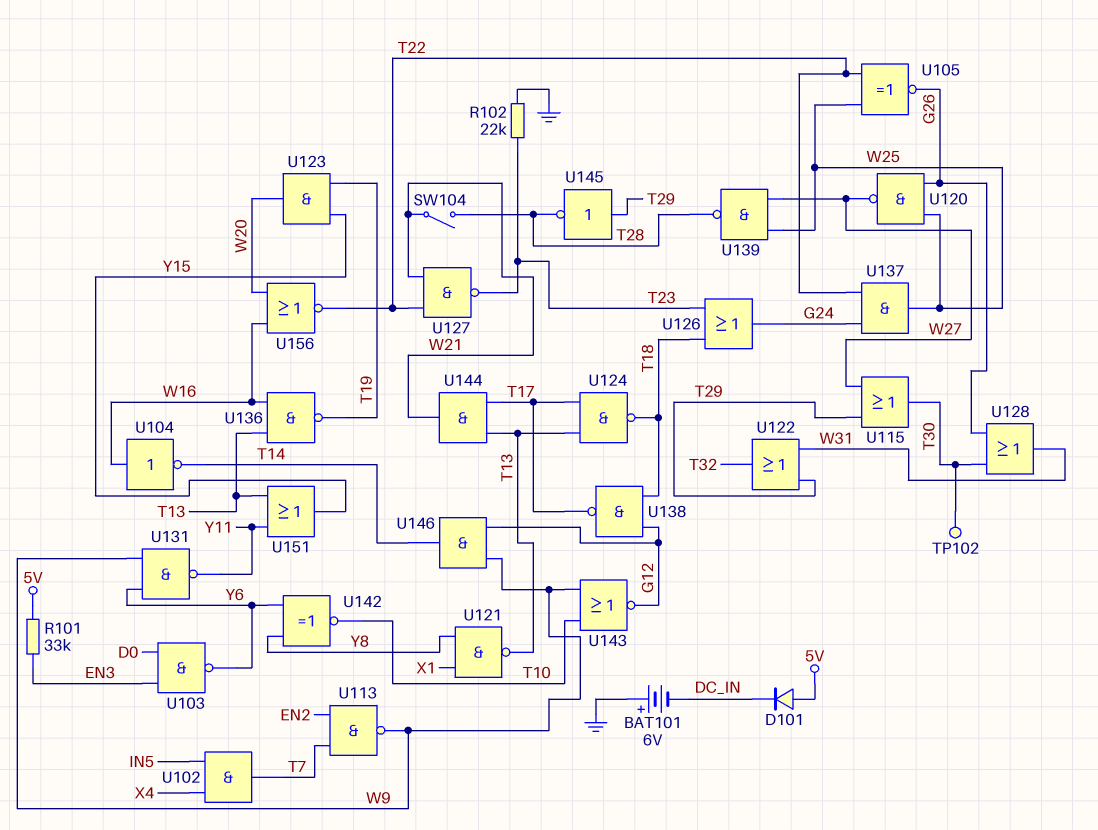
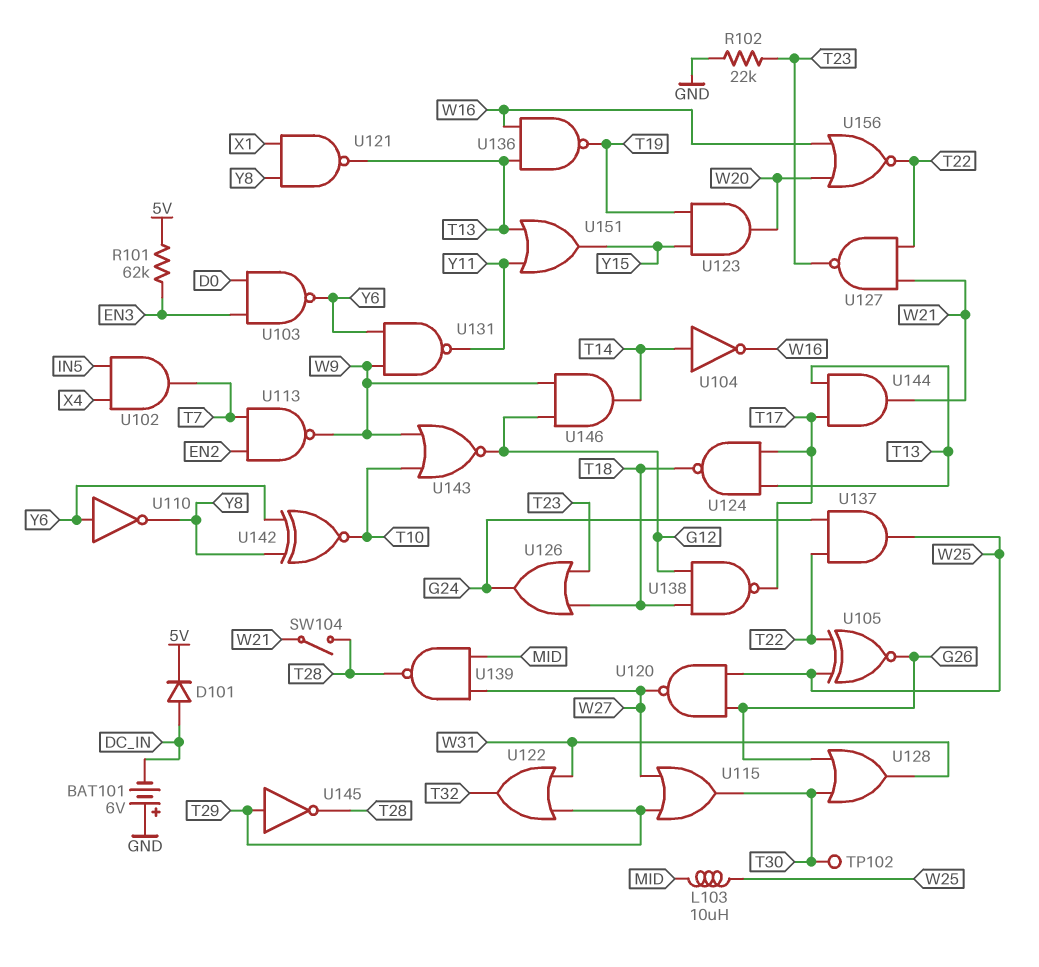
D101: diode (A 5V, K DC_IN) -> diode (A DC_IN, K 5V)
L103: none -> 10uH (MID, W25)
R101: 33k (5V, EN3) -> 62k (5V, EN3)
U104: NOT (in W16, out T14) -> NOT (in T14, out W16)
U110: none -> NOT (in Y6, out Y8)
U139: NAND (in W25, in W27, out T28) -> NAND (in MID, in W27, out T28)

